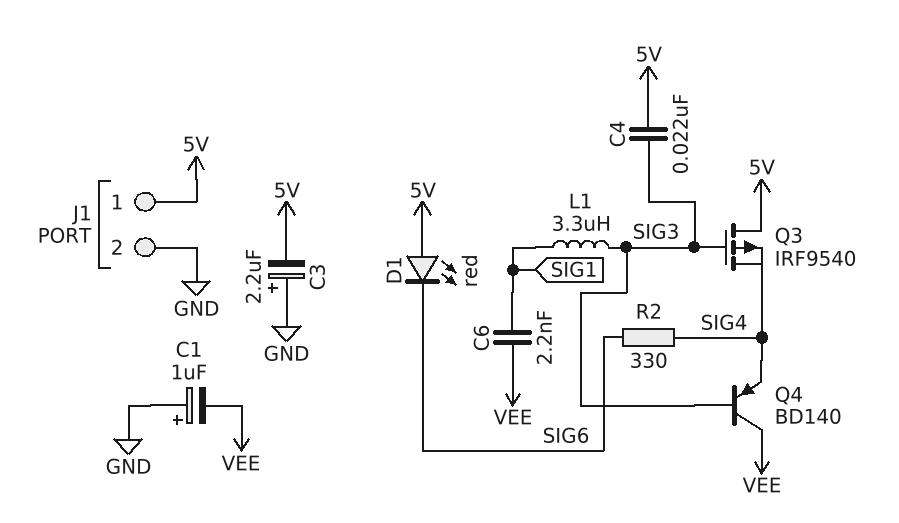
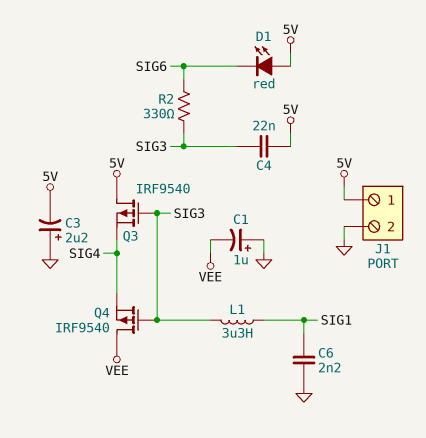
C6: 2.2nF (SIG1, VEE) -> 2.2nF (GND, SIG1)
Q4: PNP BD140 (B SIG3, C VEE, E SIG4) -> PMOS IRF9540 (G SIG3, D VEE, S SIG4)
R2: 330 (SIG4, SIG6) -> 330 (SIG3, SIG6)

